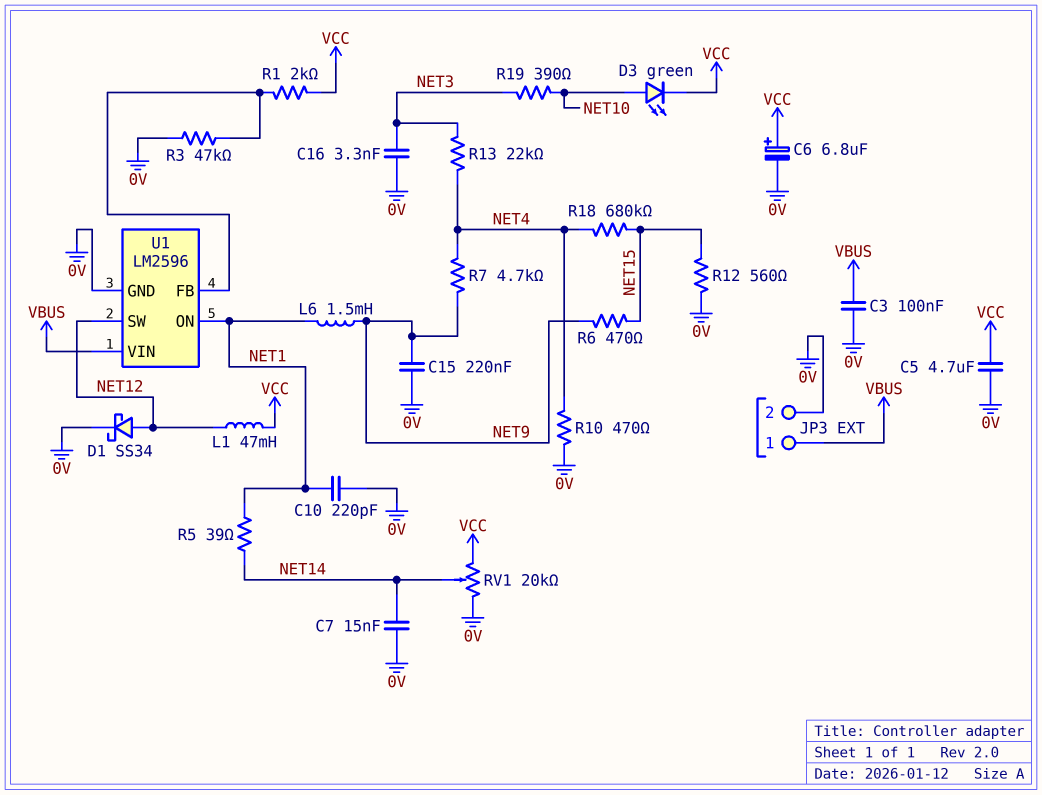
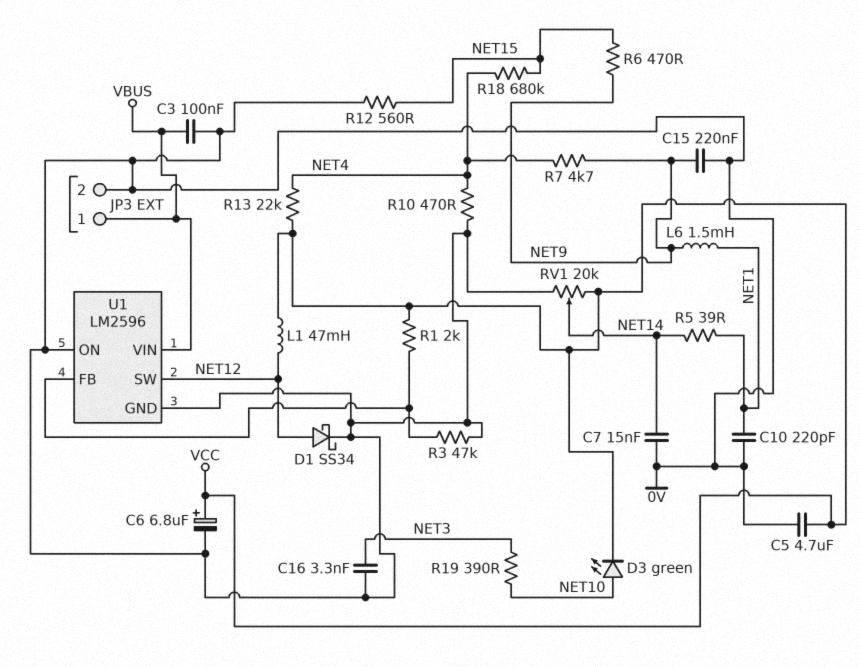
R13: 22k (NET3, NET4) -> 22k (NET4, VCC)
U1 pin ON: NET1 -> 0V

